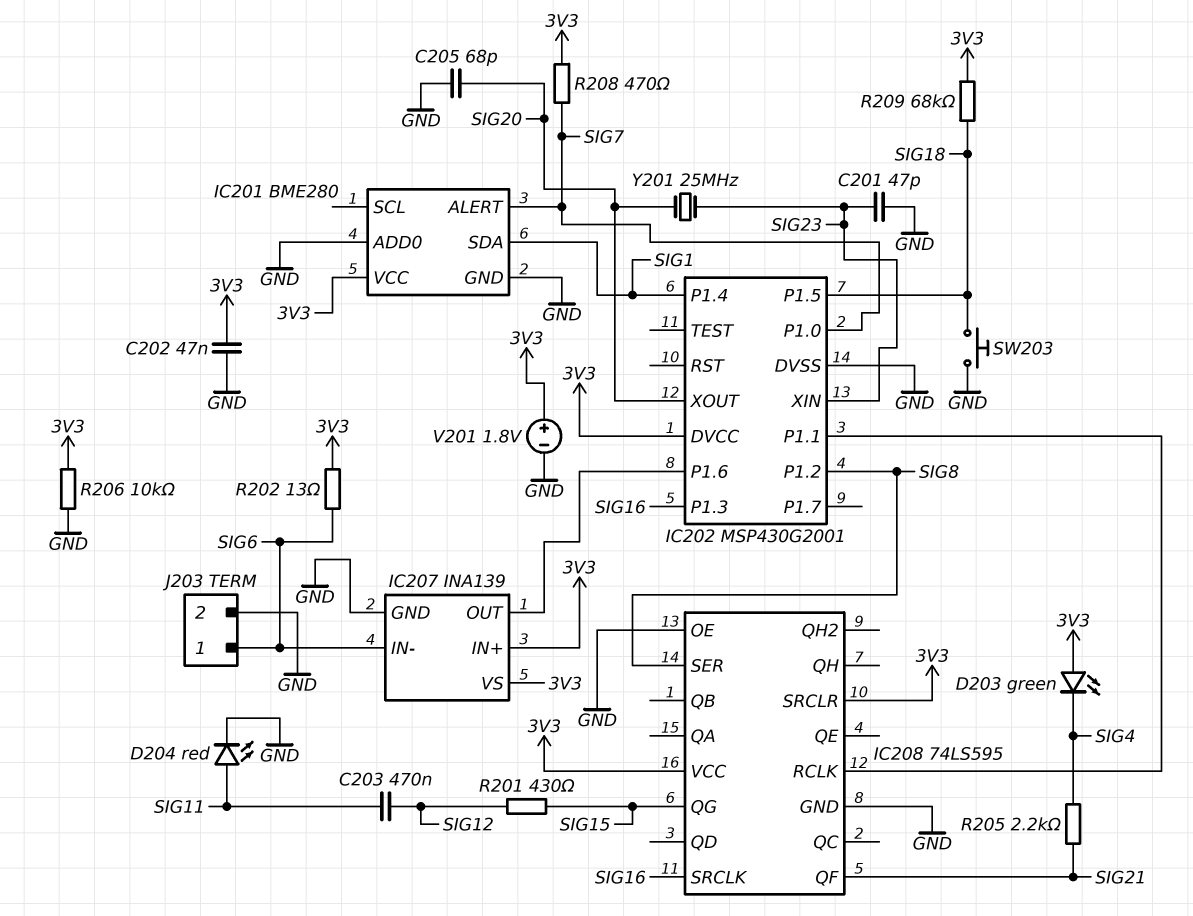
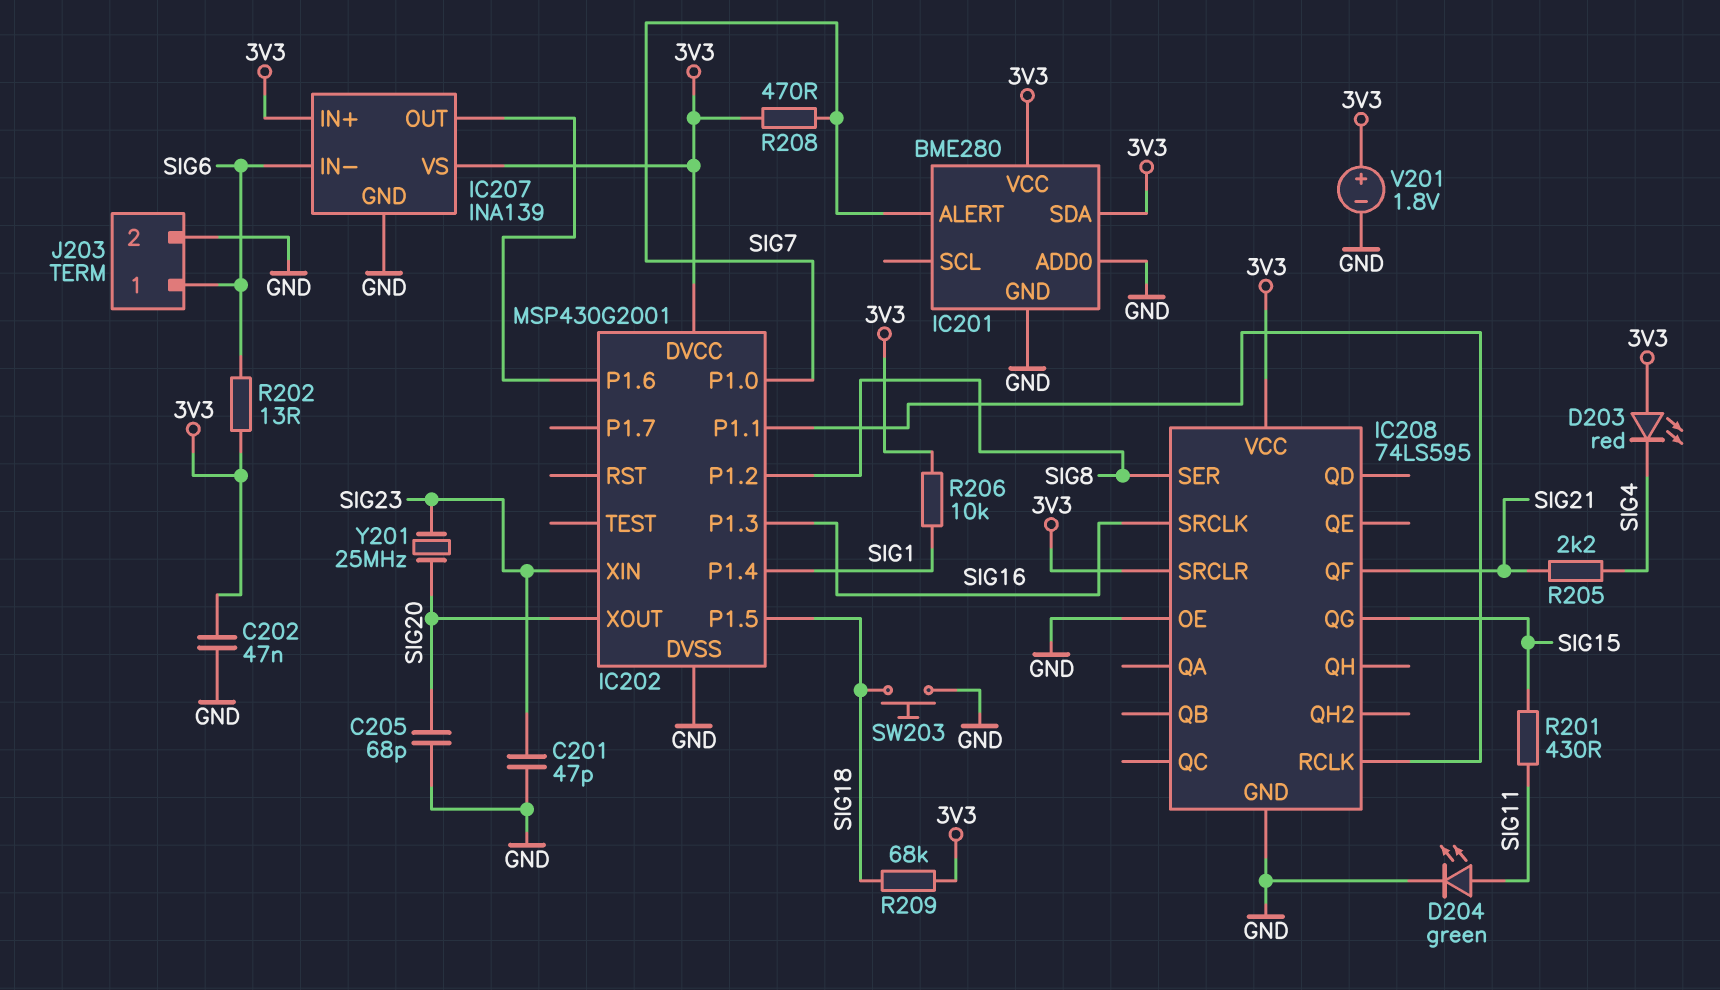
C203: 470nF (SIG11, SIG12) -> none
D203: LED green (A 3V3, K SIG4) -> LED red (A 3V3, K SIG4)
D204: LED red (A SIG11, K GND) -> LED green (A SIG11, K GND)
IC201 pin SDA: SIG1 -> 3V3
R201: 430 (SIG12, SIG15) -> 430 (SIG11, SIG15)
R206: 10k (3V3, GND) -> 10k (3V3, SIG1)

